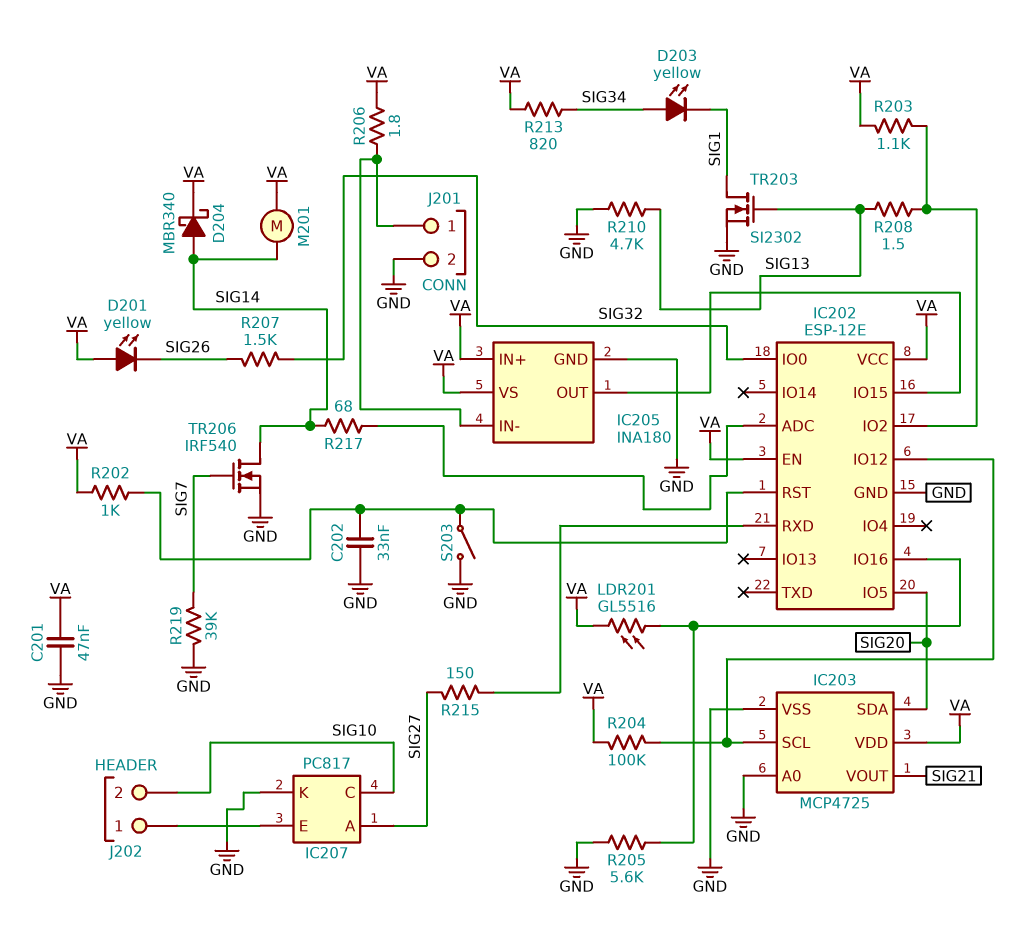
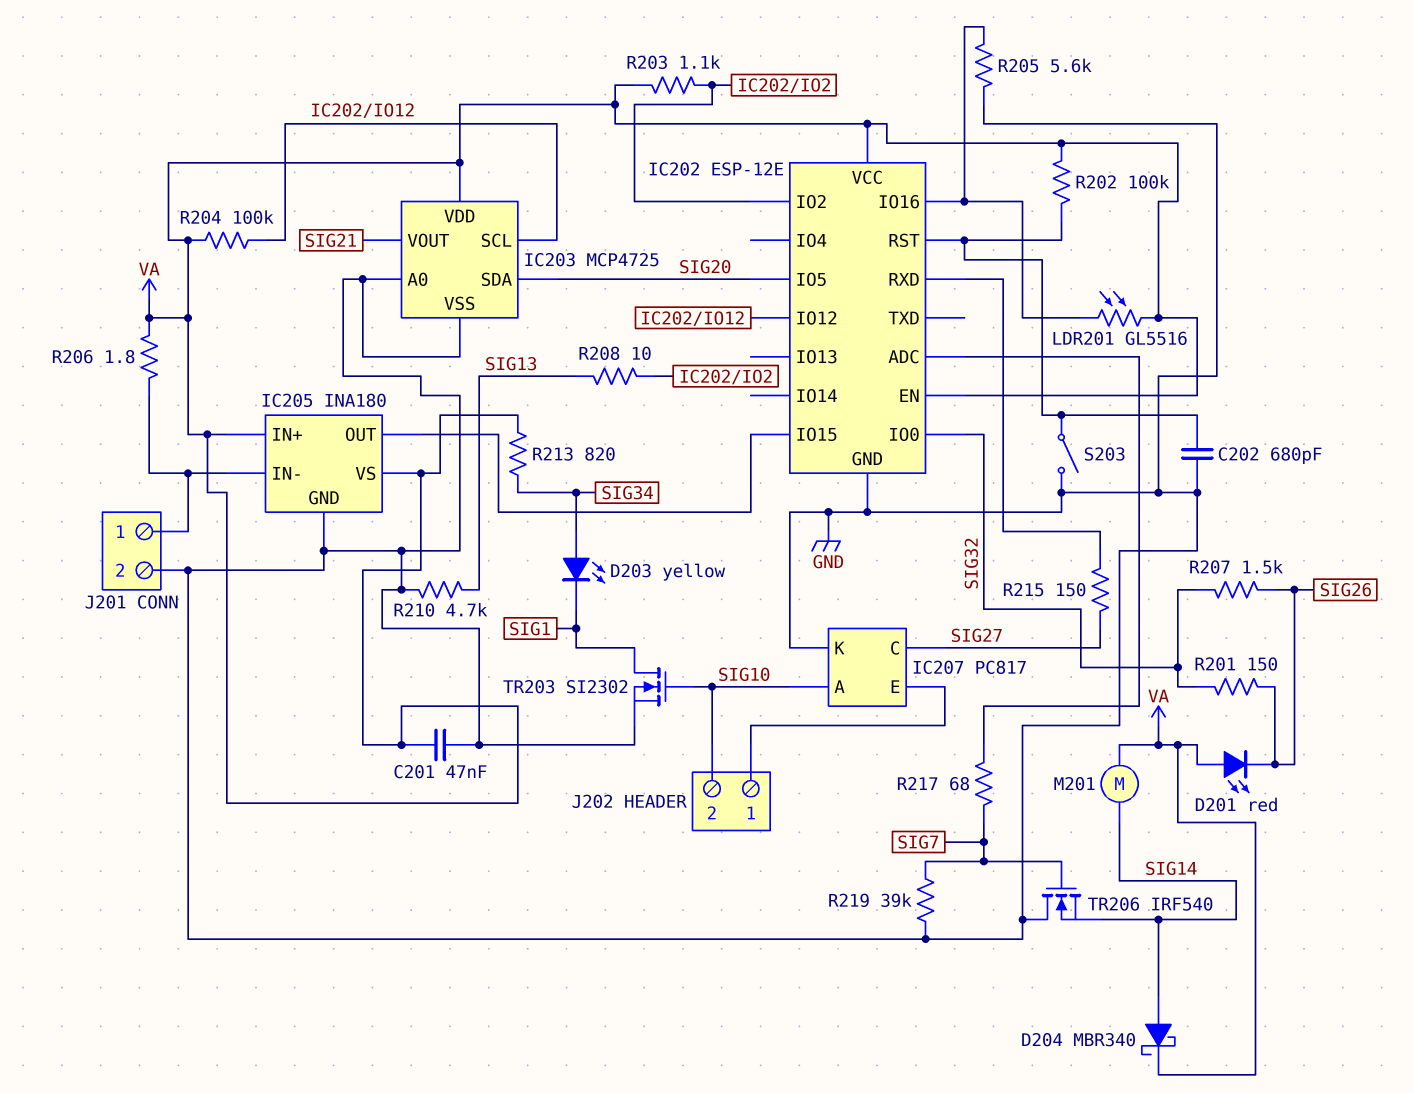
C202: 33nF (GND, IC202/RST) -> 680pF (GND, IC202/RST)
D201: LED yellow (A VA, K SIG26) -> LED red (A VA, K SIG26)
IC207 pin A: SIG27 -> SIG10
IC207 pin C: SIG10 -> SIG27
R201: none -> 150 (SIG26, SIG32)
R202: 1k (IC202/RST, VA) -> 100k (IC202/RST, VA)
R208: 1.5 (IC202/IO2, SIG13) -> 10 (IC202/IO2, SIG13)
R217: 68 (IC202/ADC, SIG14) -> 68 (IC202/ADC, SIG7)
TR203: NMOS SI2302 (G SIG13, D SIG1, S GND) -> NMOS SI2302 (G SIG10, D SIG1, S GND)
TR206: NMOS IRF540 (G SIG7, D SIG14, S GND) -> NMOS IRF540 (G SIG7, D GND, S SIG14)

